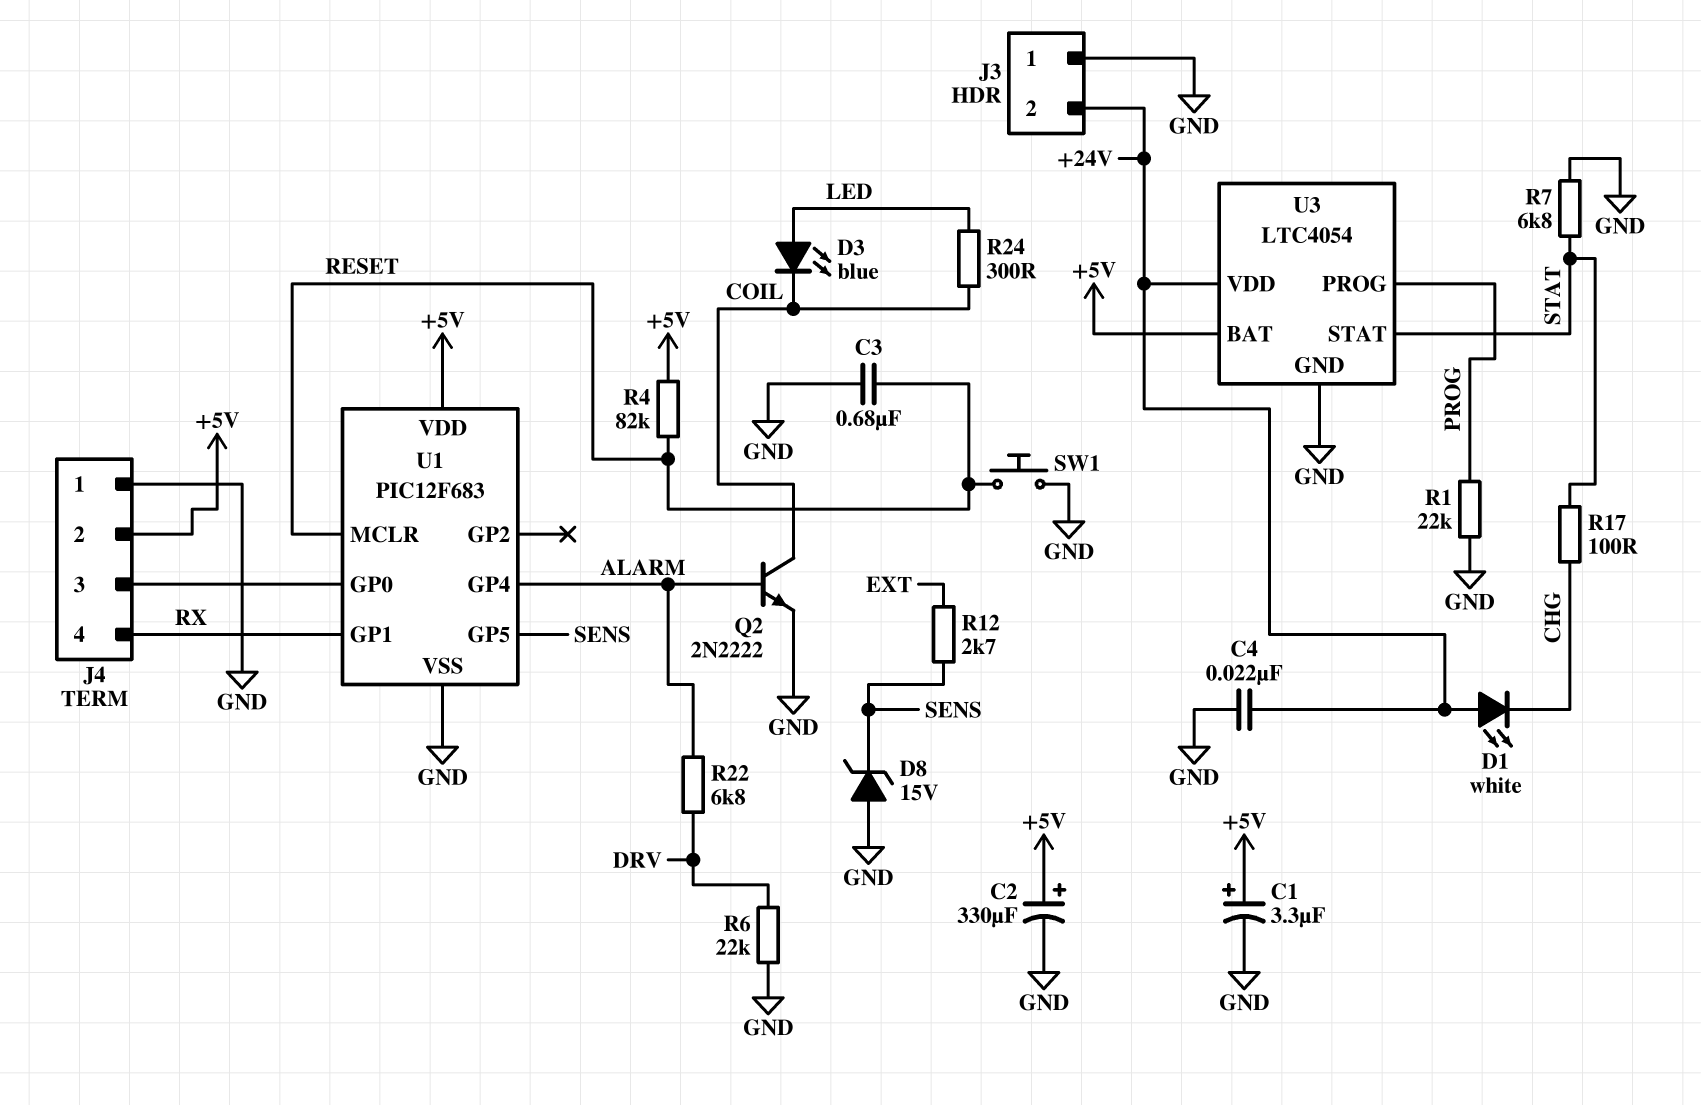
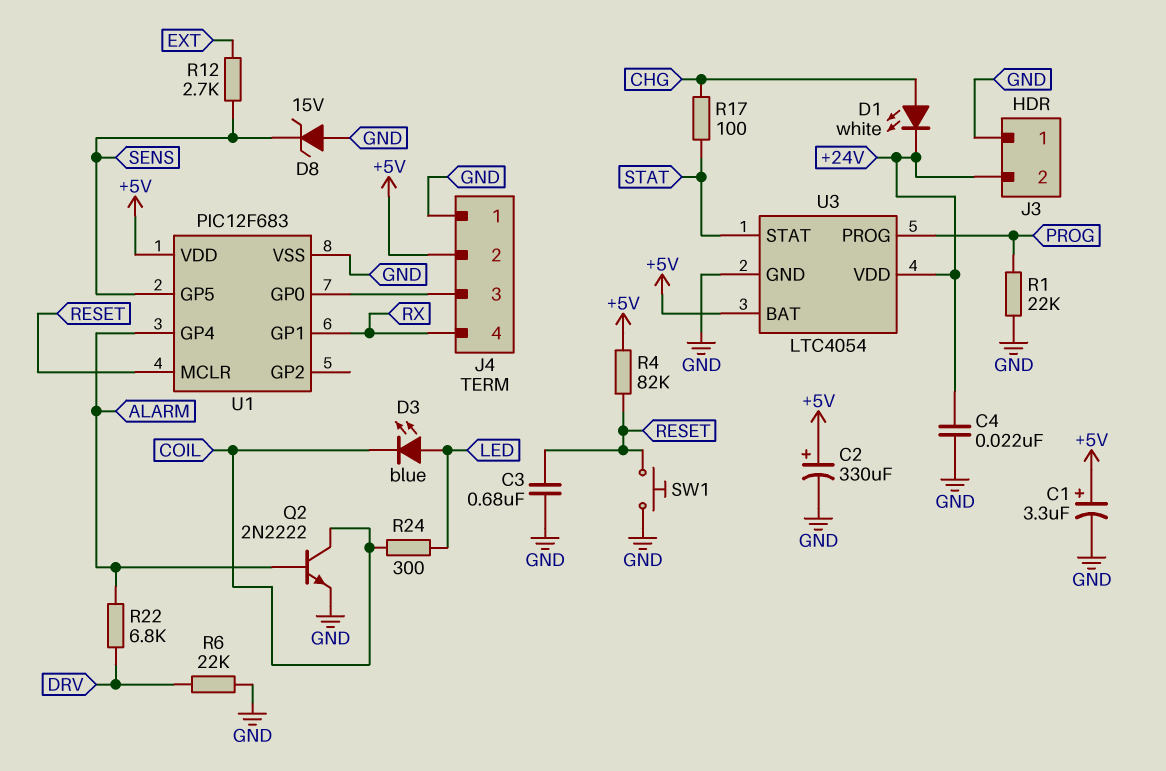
D1: LED white (A +24V, K CHG) -> LED white (A CHG, K +24V)
R7: 6.8k (GND, STAT) -> none

